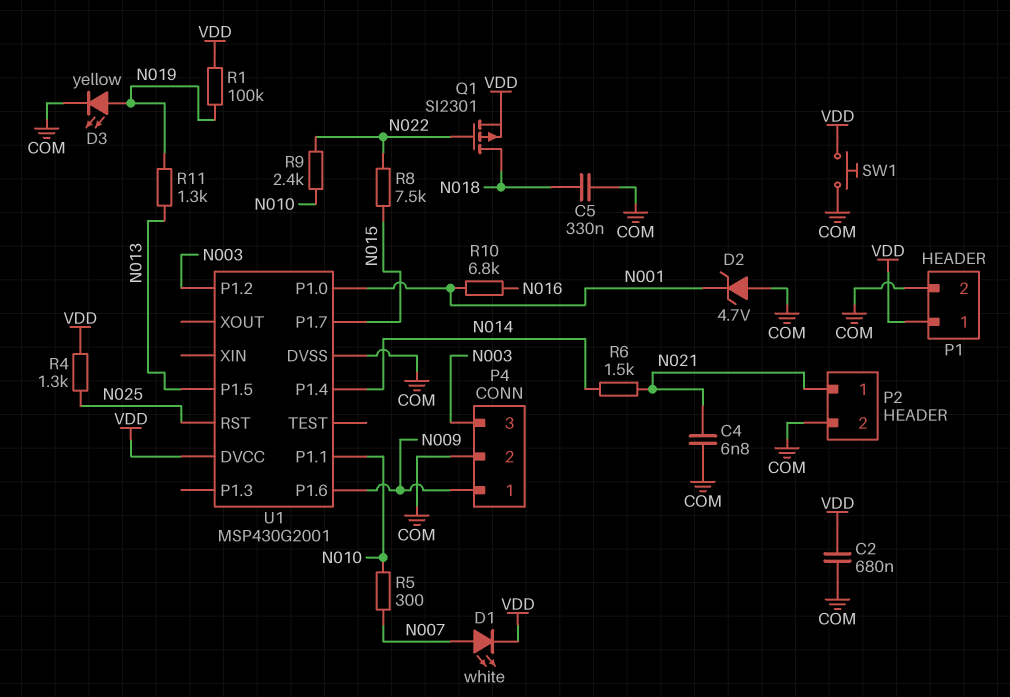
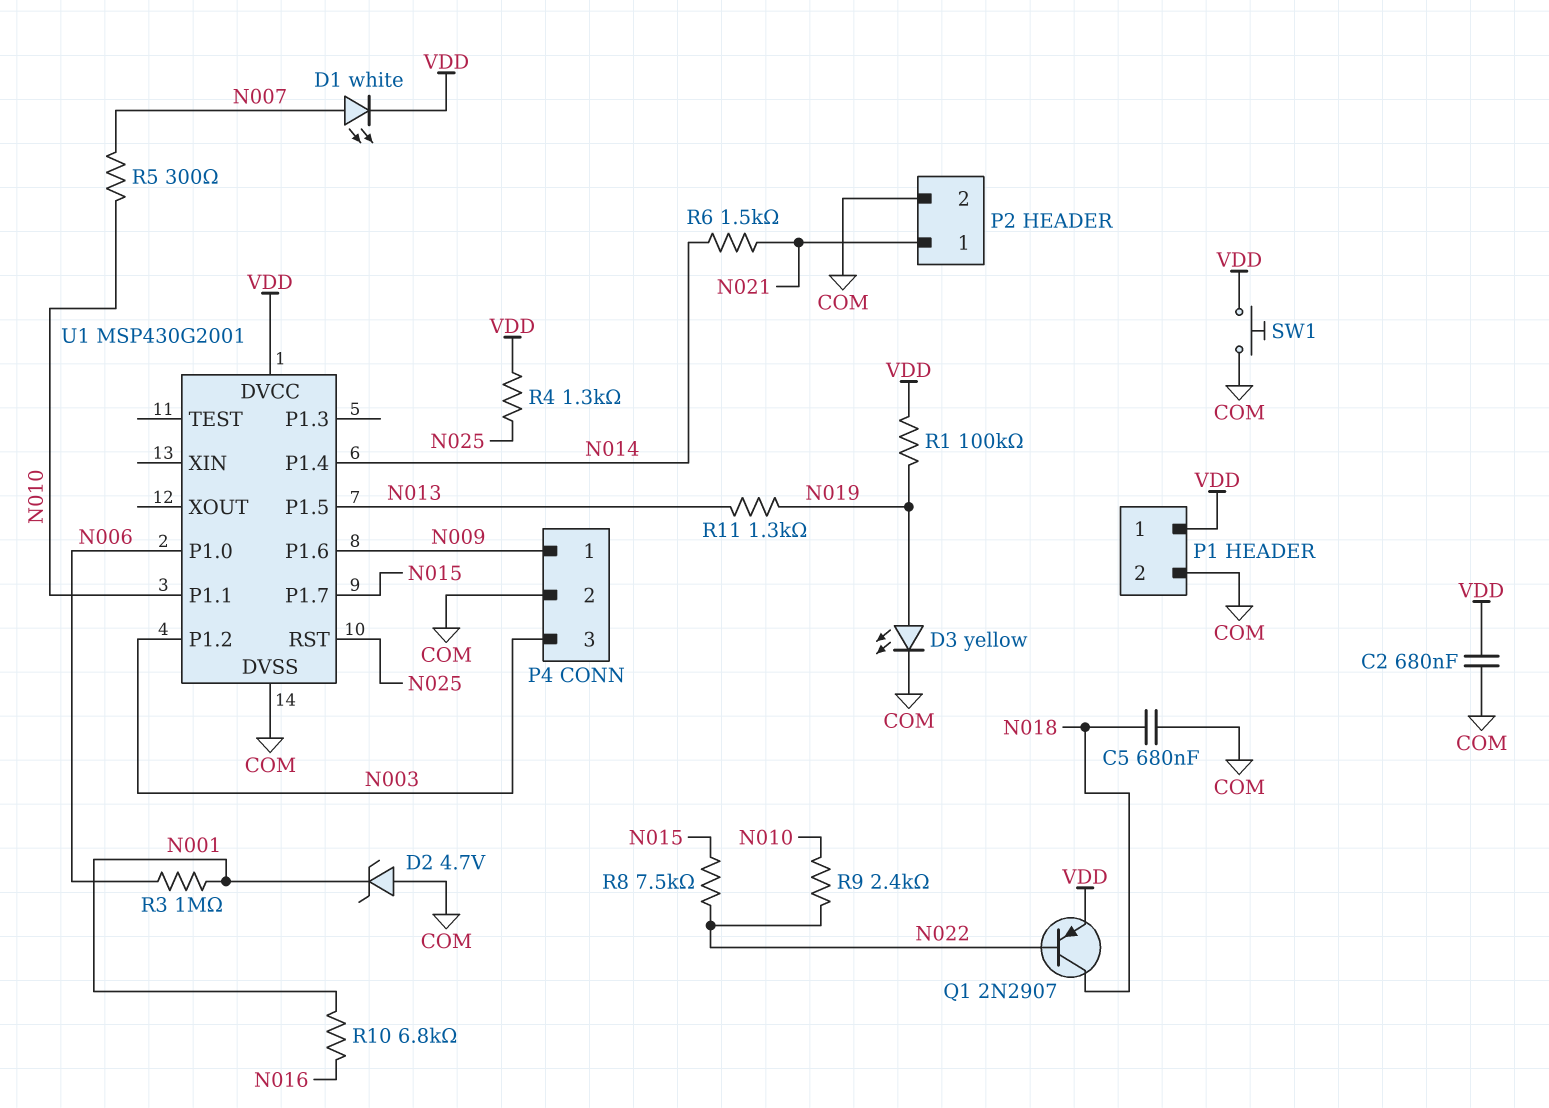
C4: 6.8nF (COM, N021) -> none
C5: 330nF (COM, N018) -> 680nF (COM, N018)
Q1: PMOS SI2301 (G N022, D N018, S VDD) -> PNP 2N2907 (B N022, C N018, E VDD)
R3: none -> 1M (N001, N006)
U1 pin P1.0: N001 -> N006

